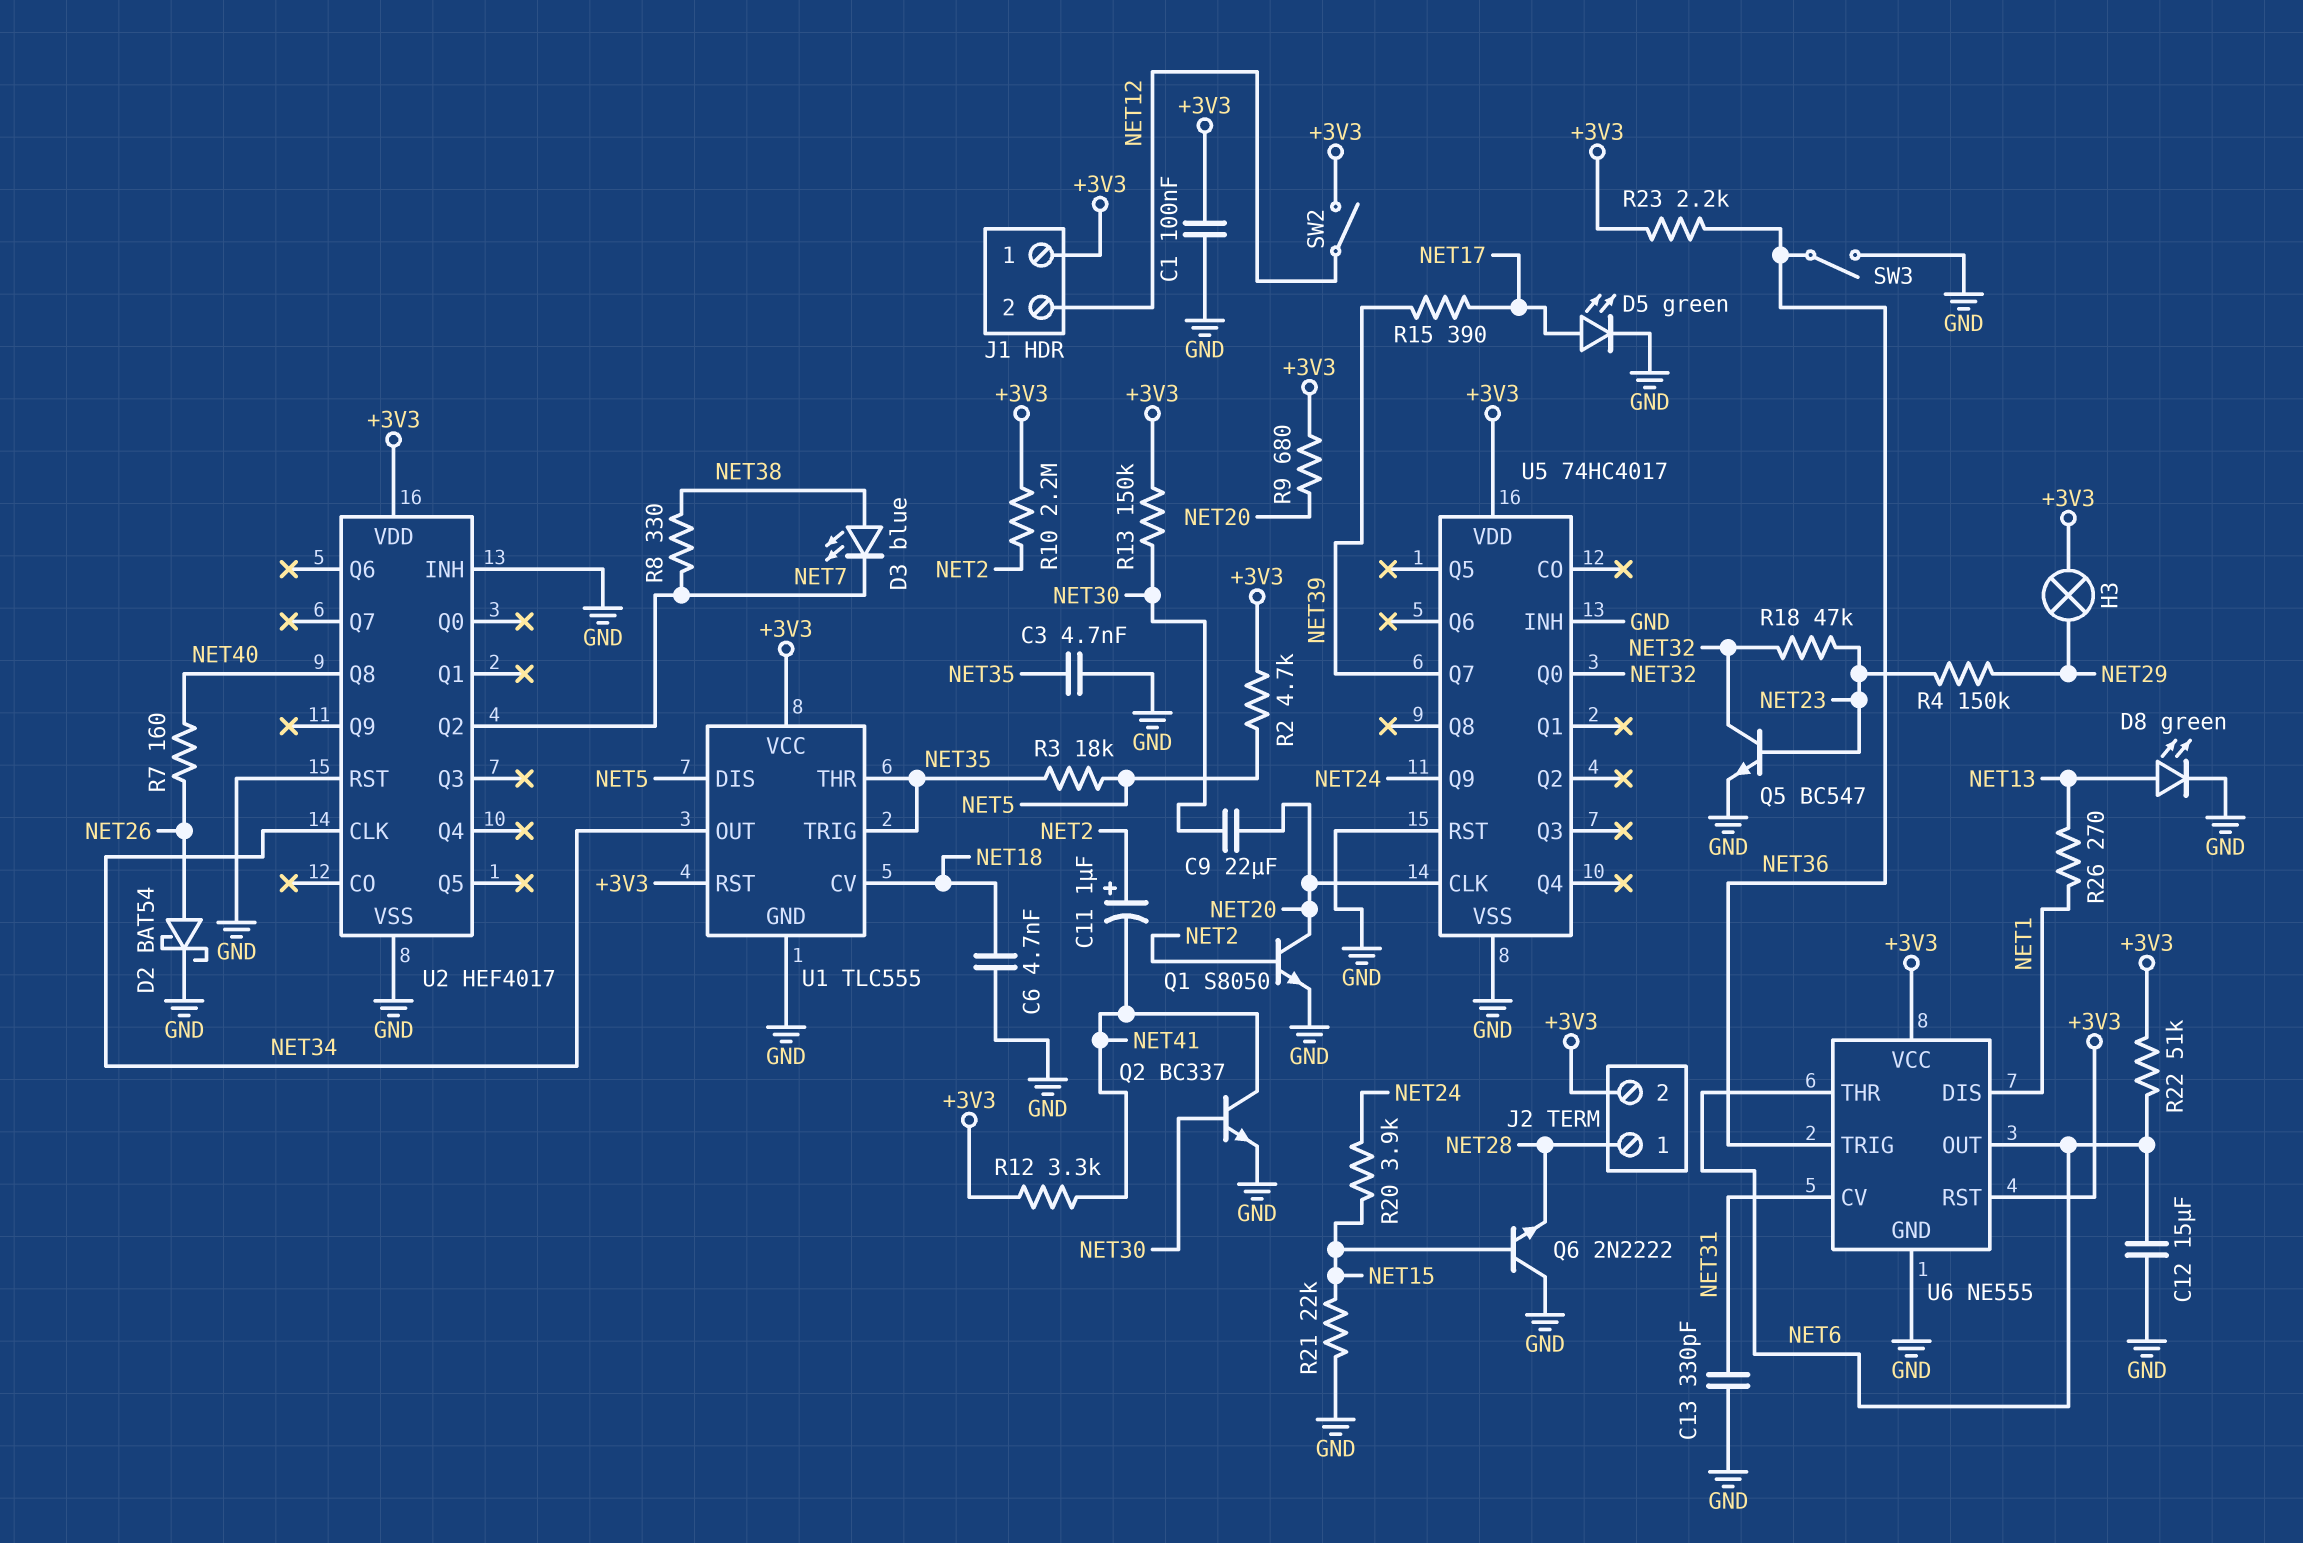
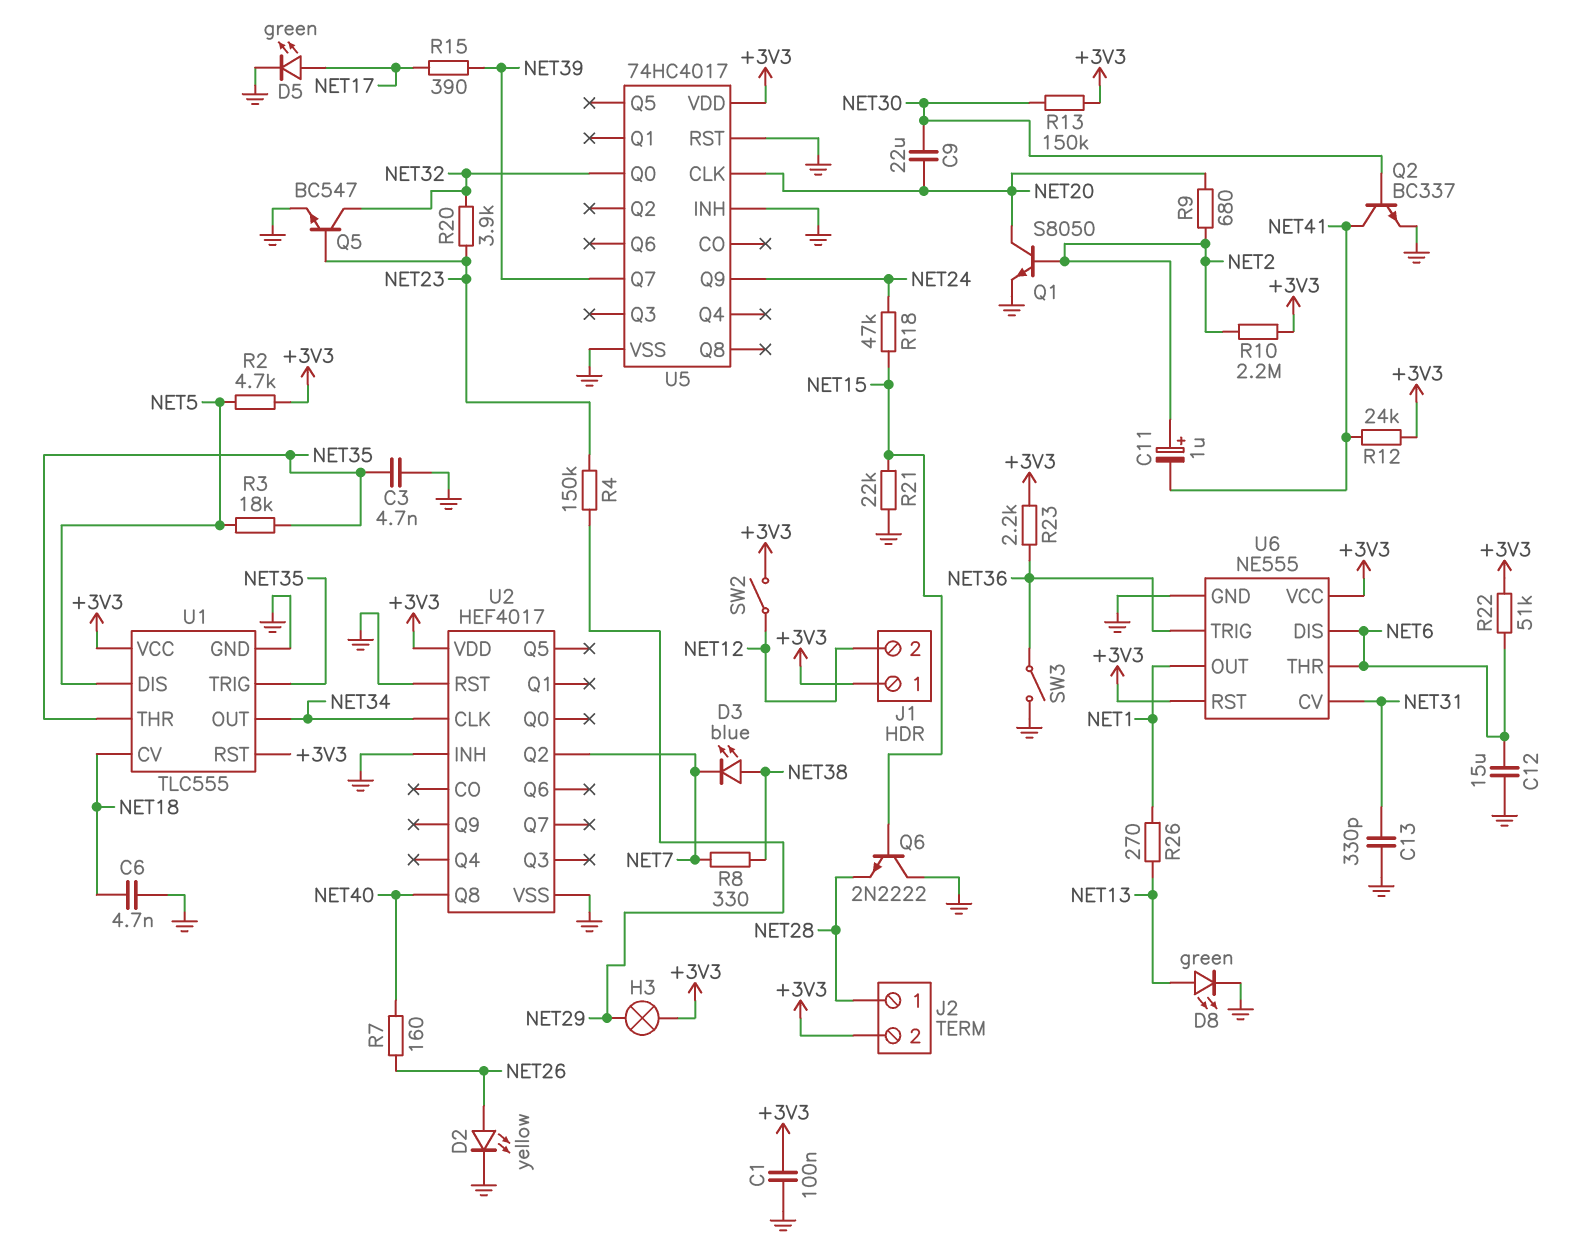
D2: schottky BAT54 (A NET26, K GND) -> LED yellow (A NET26, K GND)
R9: 680 (+3V3, NET20) -> 680 (NET2, NET20)
R12: 3.3k (+3V3, NET41) -> 24k (+3V3, NET41)
R18: 47k (NET23, NET32) -> 47k (NET15, NET24)
R20: 3.9k (NET15, NET24) -> 3.9k (NET23, NET32)
U6 pin DIS: NET1 -> NET6
U6 pin OUT: NET6 -> NET1

